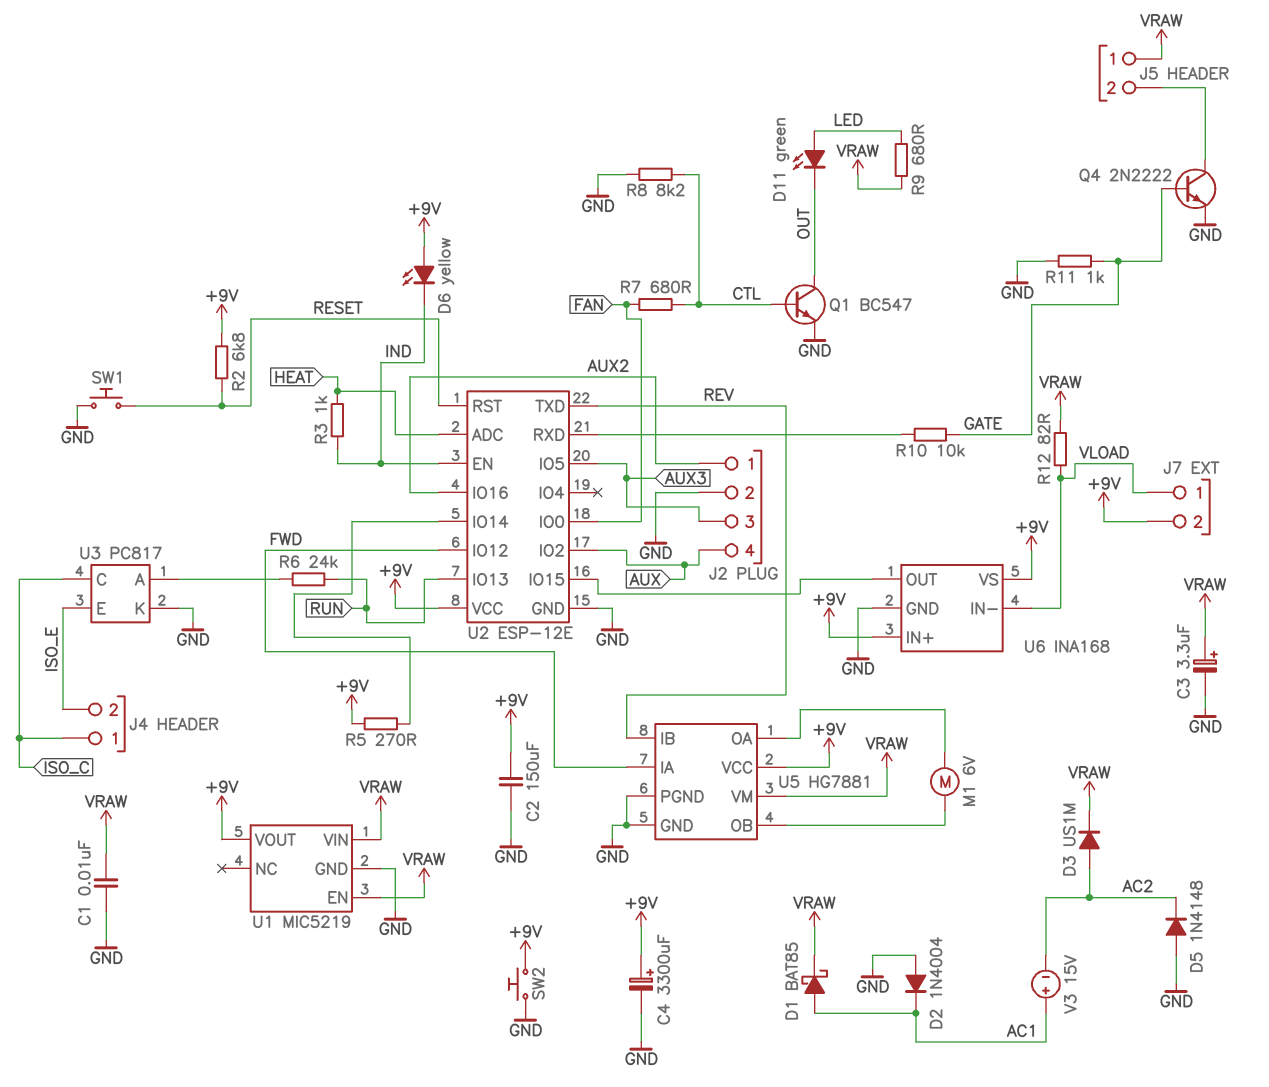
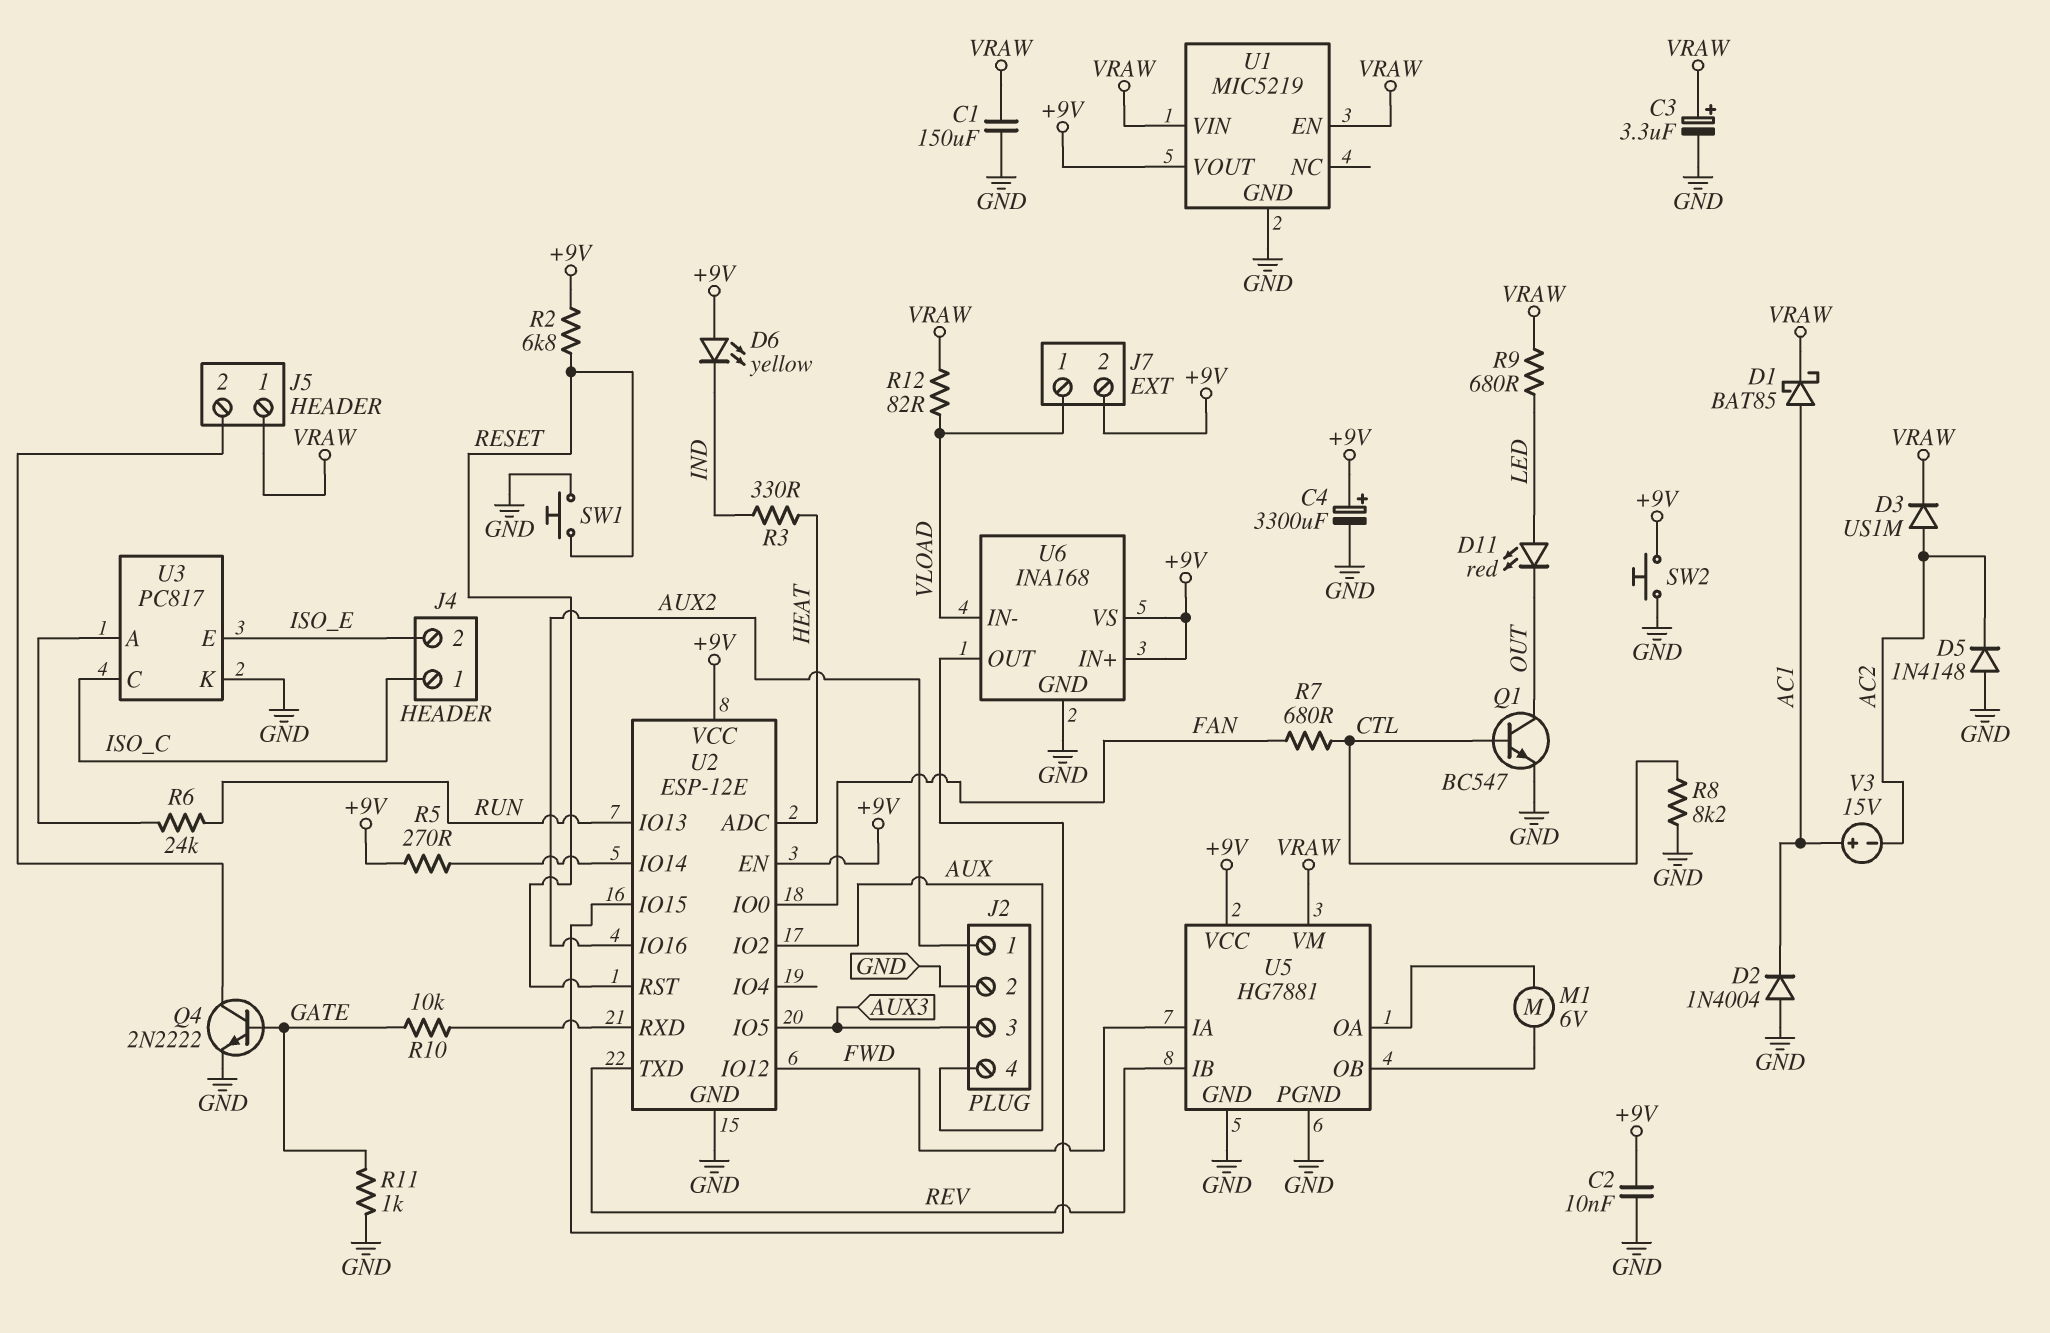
C1: 10nF (GND, VRAW) -> 150uF (GND, VRAW)
C2: 150uF (+9V, GND) -> 10nF (+9V, GND)
D11: LED green (A LED, K OUT) -> LED red (A LED, K OUT)
R3: 1k (HEAT, IND) -> 330 (HEAT, IND)
U2 pin EN: IND -> +9V

